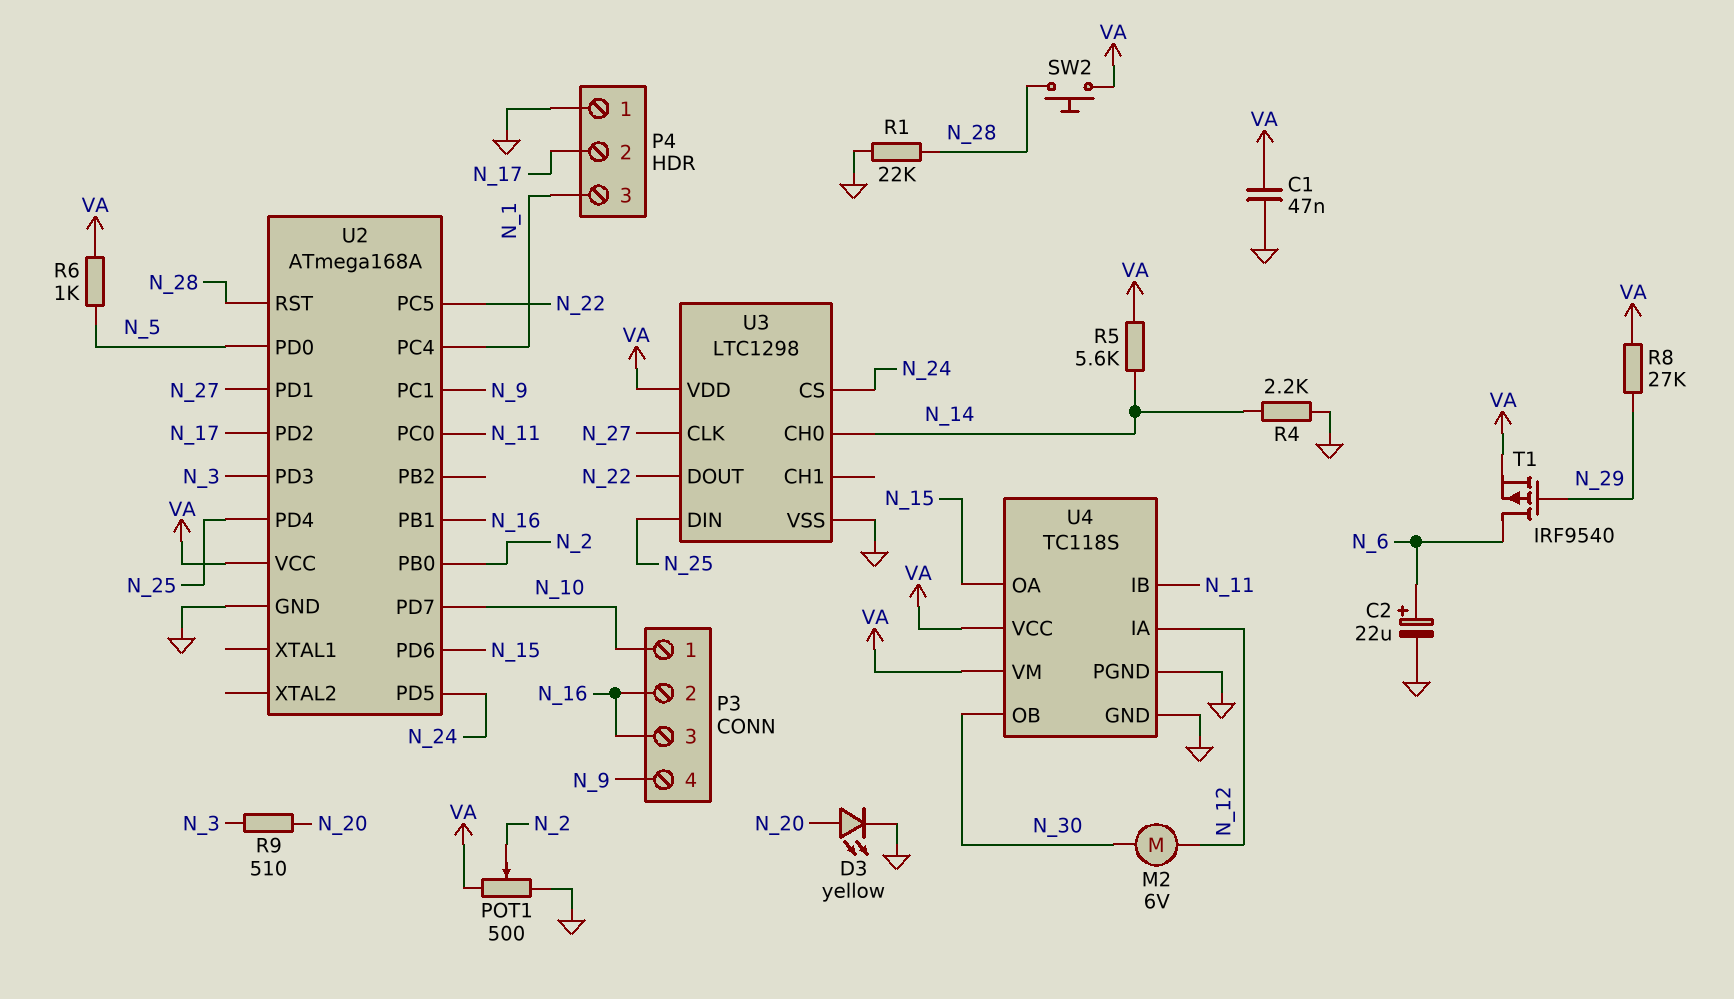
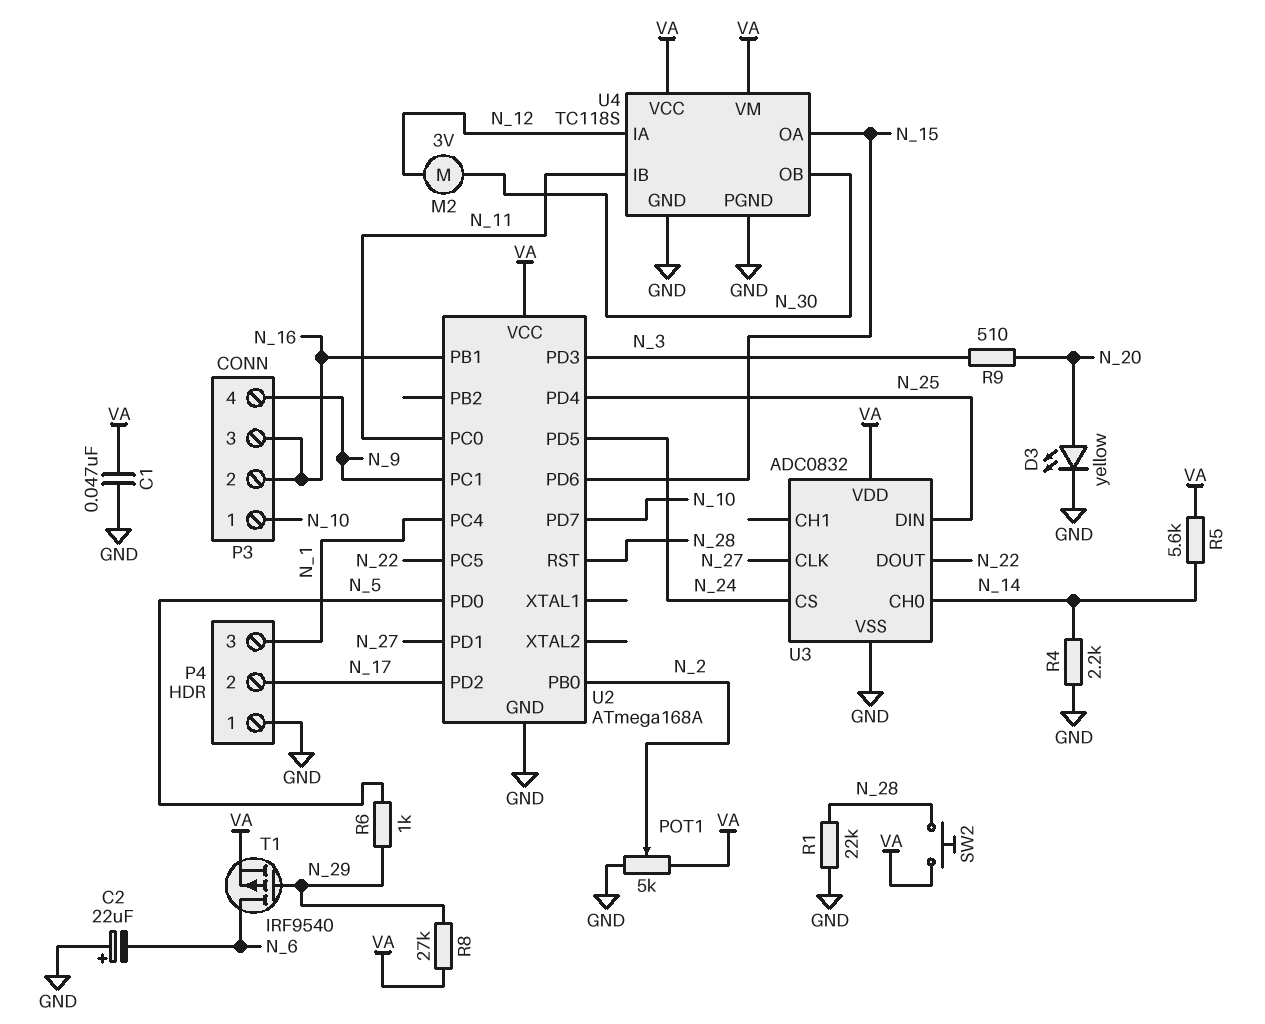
C2: 22uF (plus N_6, minus GND) -> 22uF (plus GND, minus N_6)
M2: motor 6V (N_12, N_30) -> motor 3V (N_12, N_30)
POT1: 500 (GND, VA, wiper N_2) -> 5k (GND, VA, wiper N_2)
R6: 1k (N_5, VA) -> 1k (N_5, N_29)
U3: LTC1298 -> ADC0832

